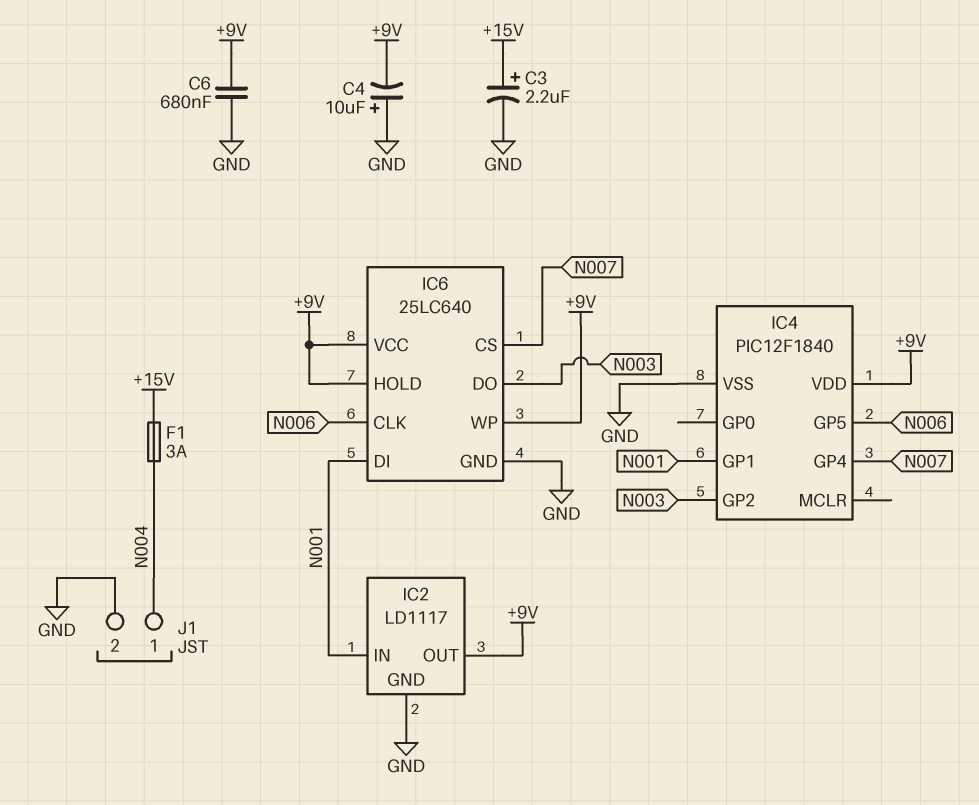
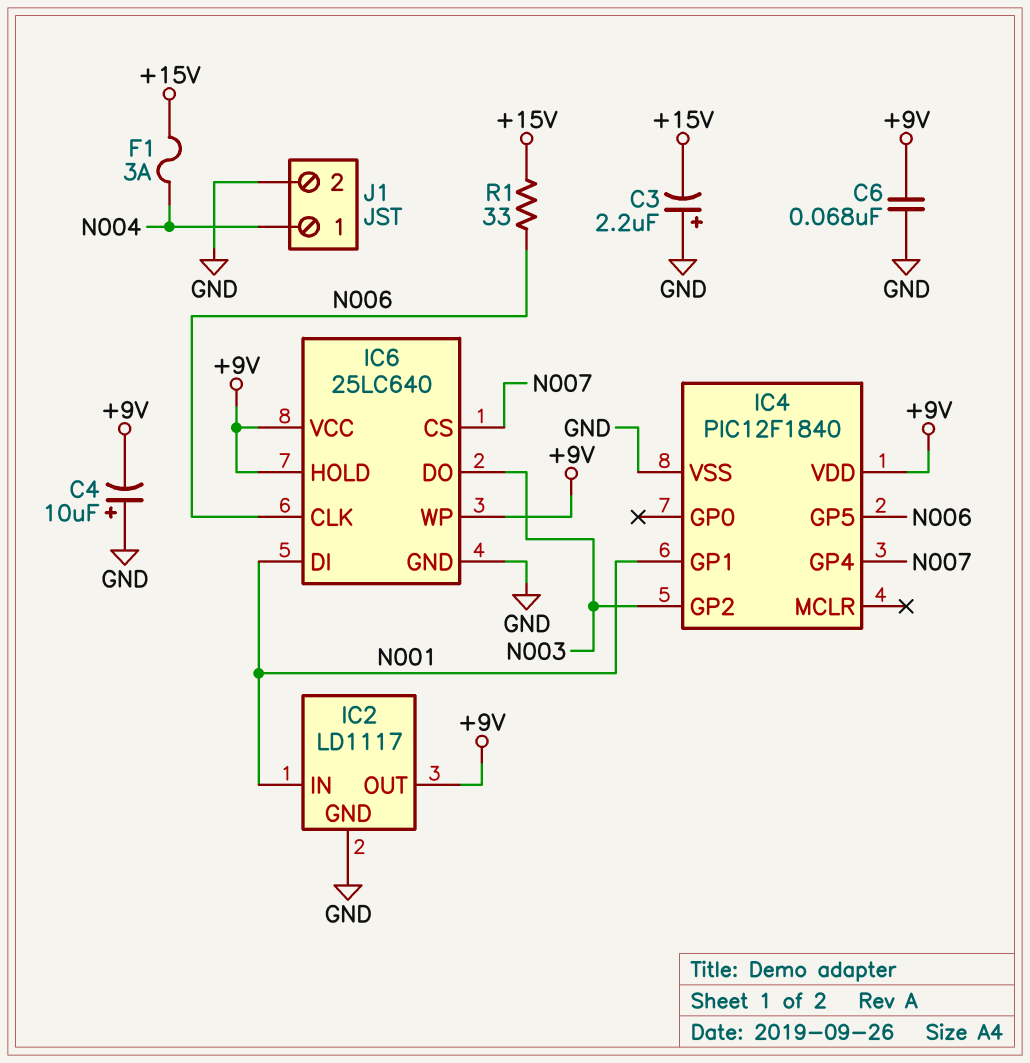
C3: 2.2uF (plus +15V, minus GND) -> 2.2uF (plus GND, minus +15V)
C6: 680nF (+9V, GND) -> 68nF (+9V, GND)
R1: none -> 33 (+15V, N006)

